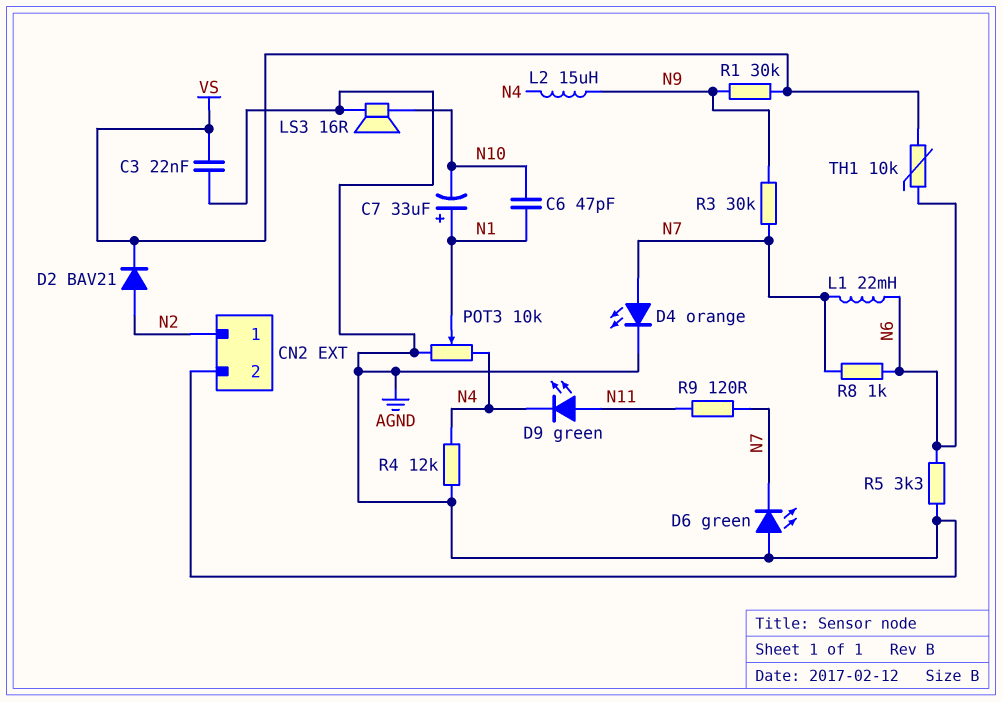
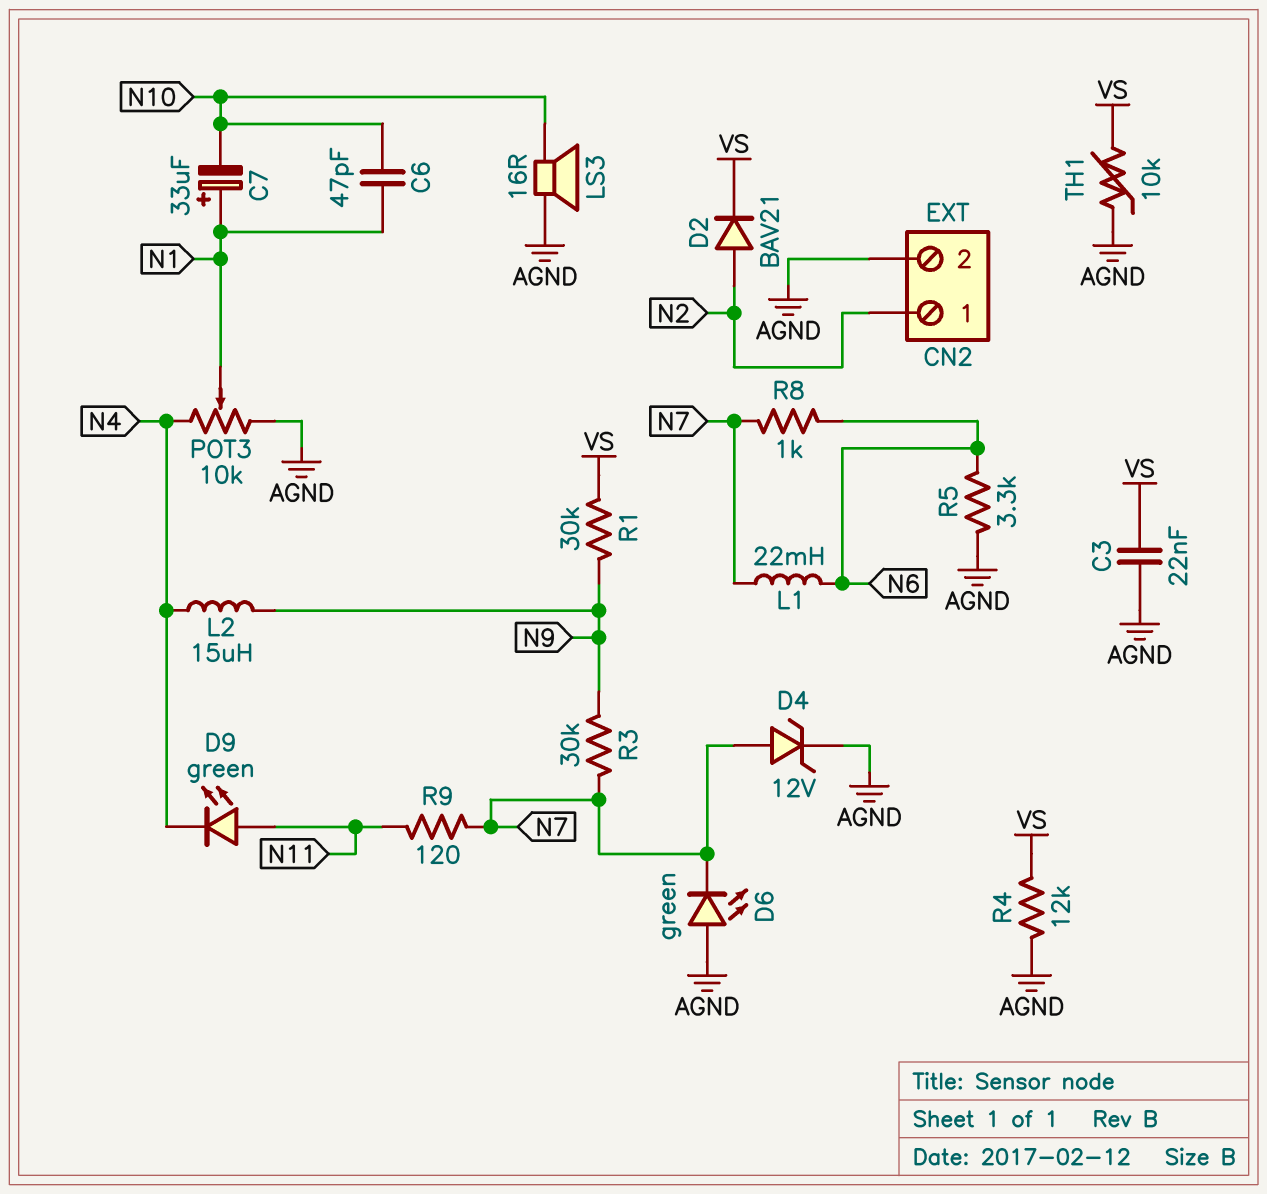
D4: LED orange (A N7, K AGND) -> zener 12V (A N7, K AGND)
R4: 12k (AGND, N4) -> 12k (AGND, VS)
TH1: 10k (N6, VS) -> 10k (AGND, VS)

